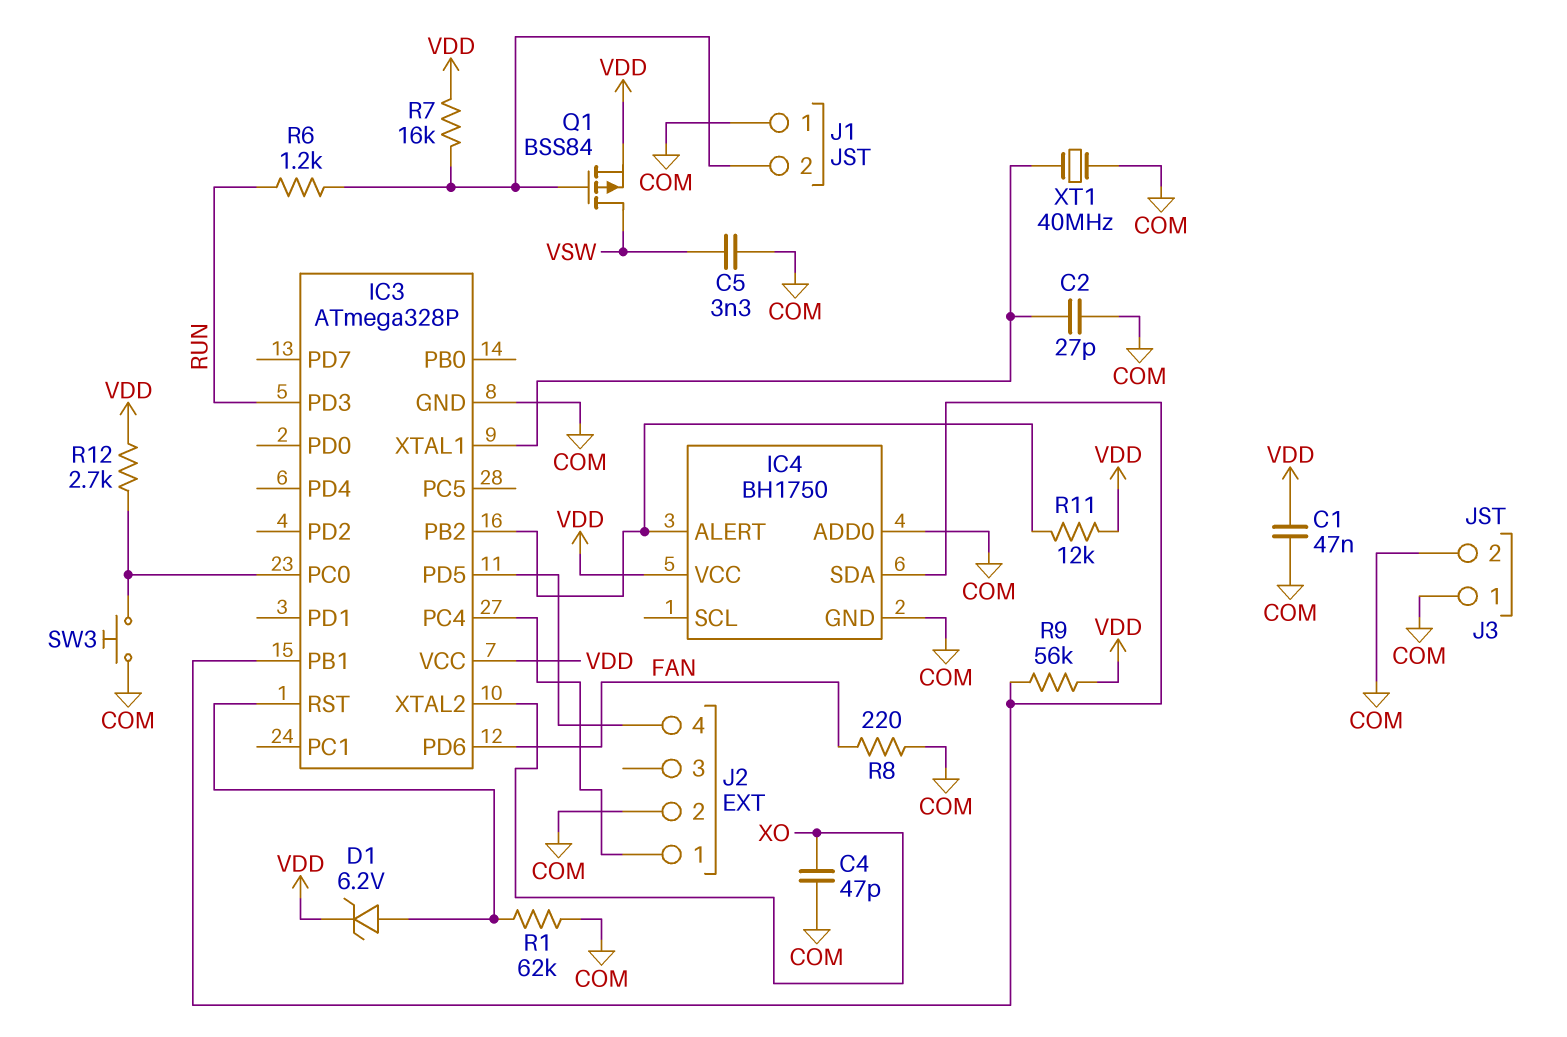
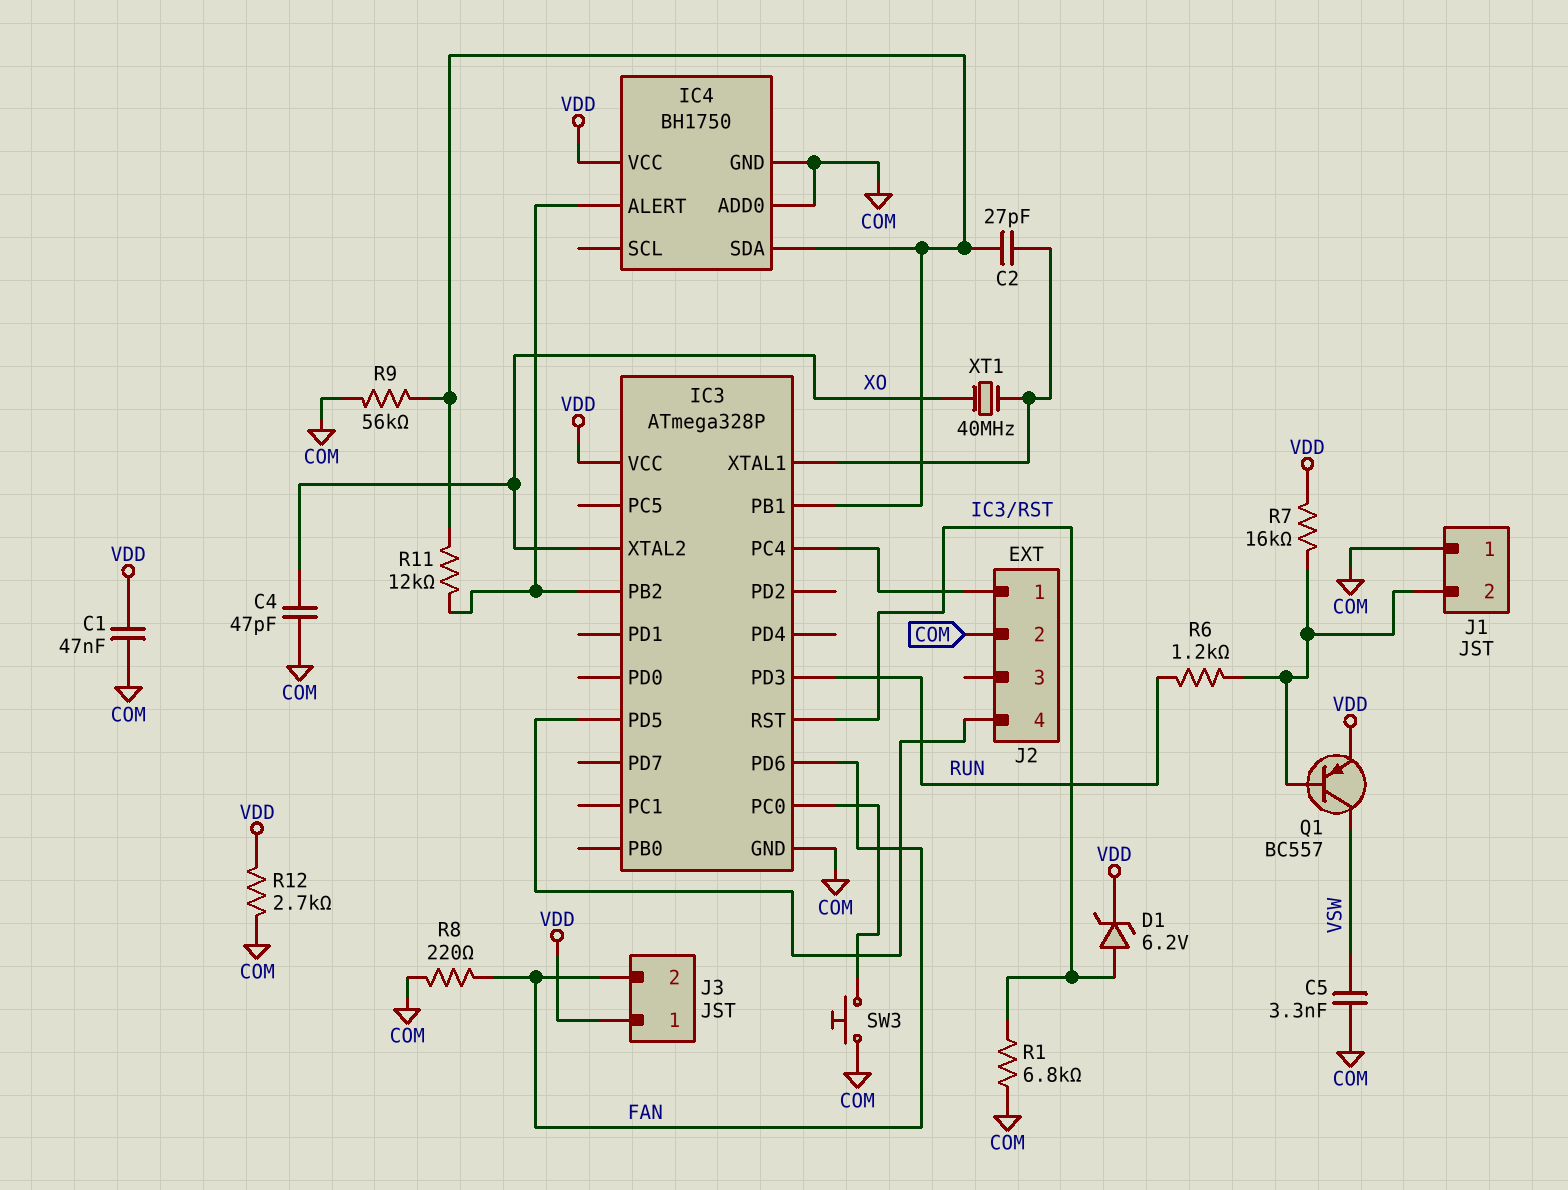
C2: 27pF (COM, IC3/XTAL1) -> 27pF (IC3/PB1, IC3/XTAL1)
J3 pin 1: COM -> VDD
J3 pin 2: COM -> FAN
Q1: PMOS BSS84 (G J1/2, D VSW, S VDD) -> PNP BC557 (B J1/2, C VSW, E VDD)
R1: 62k (COM, IC3/RST) -> 6.8k (COM, IC3/RST)
R9: 56k (IC3/PB1, VDD) -> 56k (COM, IC3/PB1)
R11: 12k (IC3/PB2, VDD) -> 12k (IC3/PB1, IC3/PB2)
R12: 2.7k (IC3/PC0, VDD) -> 2.7k (COM, VDD)
XT1: 40MHz (COM, IC3/XTAL1) -> 40MHz (IC3/XTAL1, XO)

